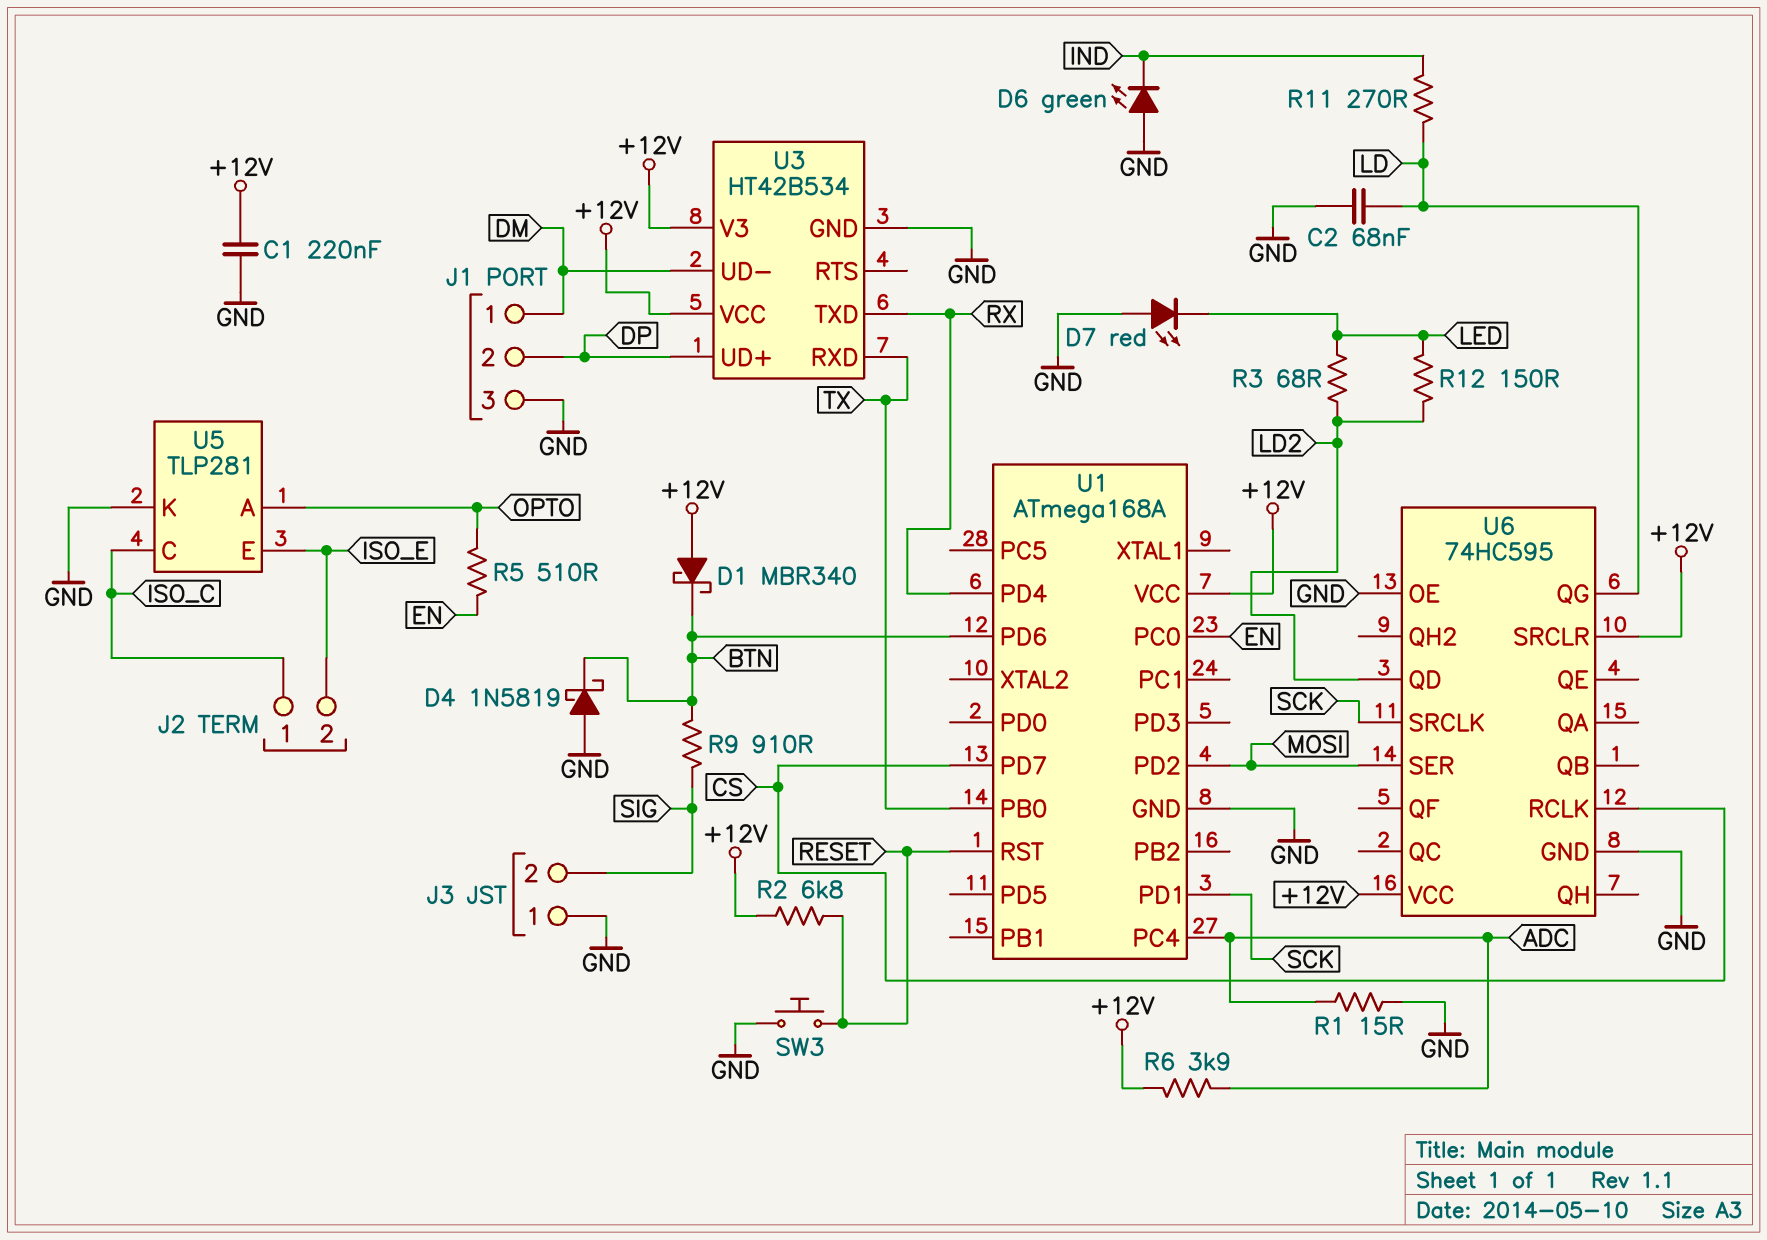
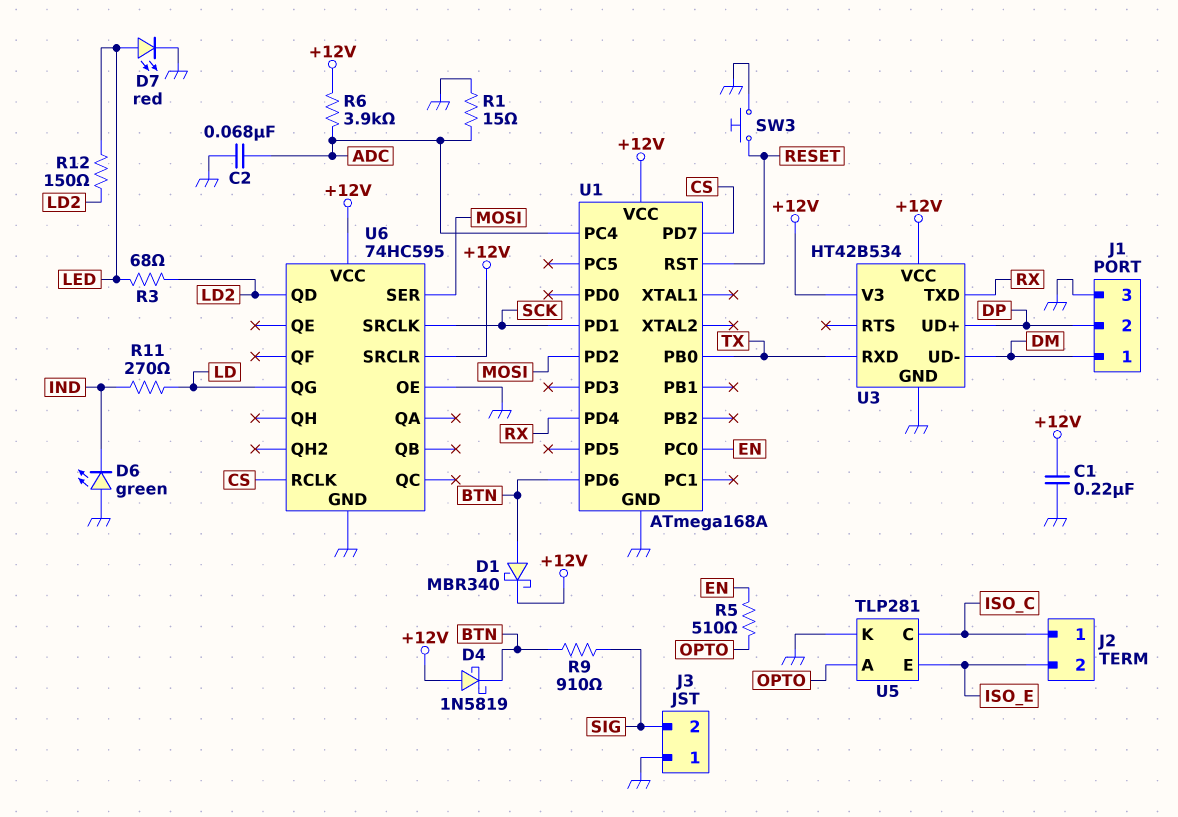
C2: 68nF (GND, LD) -> 68nF (ADC, GND)
D1: schottky MBR340 (A +12V, K BTN) -> schottky MBR340 (A BTN, K +12V)
D4: schottky 1N5819 (A GND, K BTN) -> schottky 1N5819 (A +12V, K BTN)
D7: LED red (A GND, K LED) -> LED red (A LED, K GND)
R2: 6.8k (+12V, RESET) -> none

